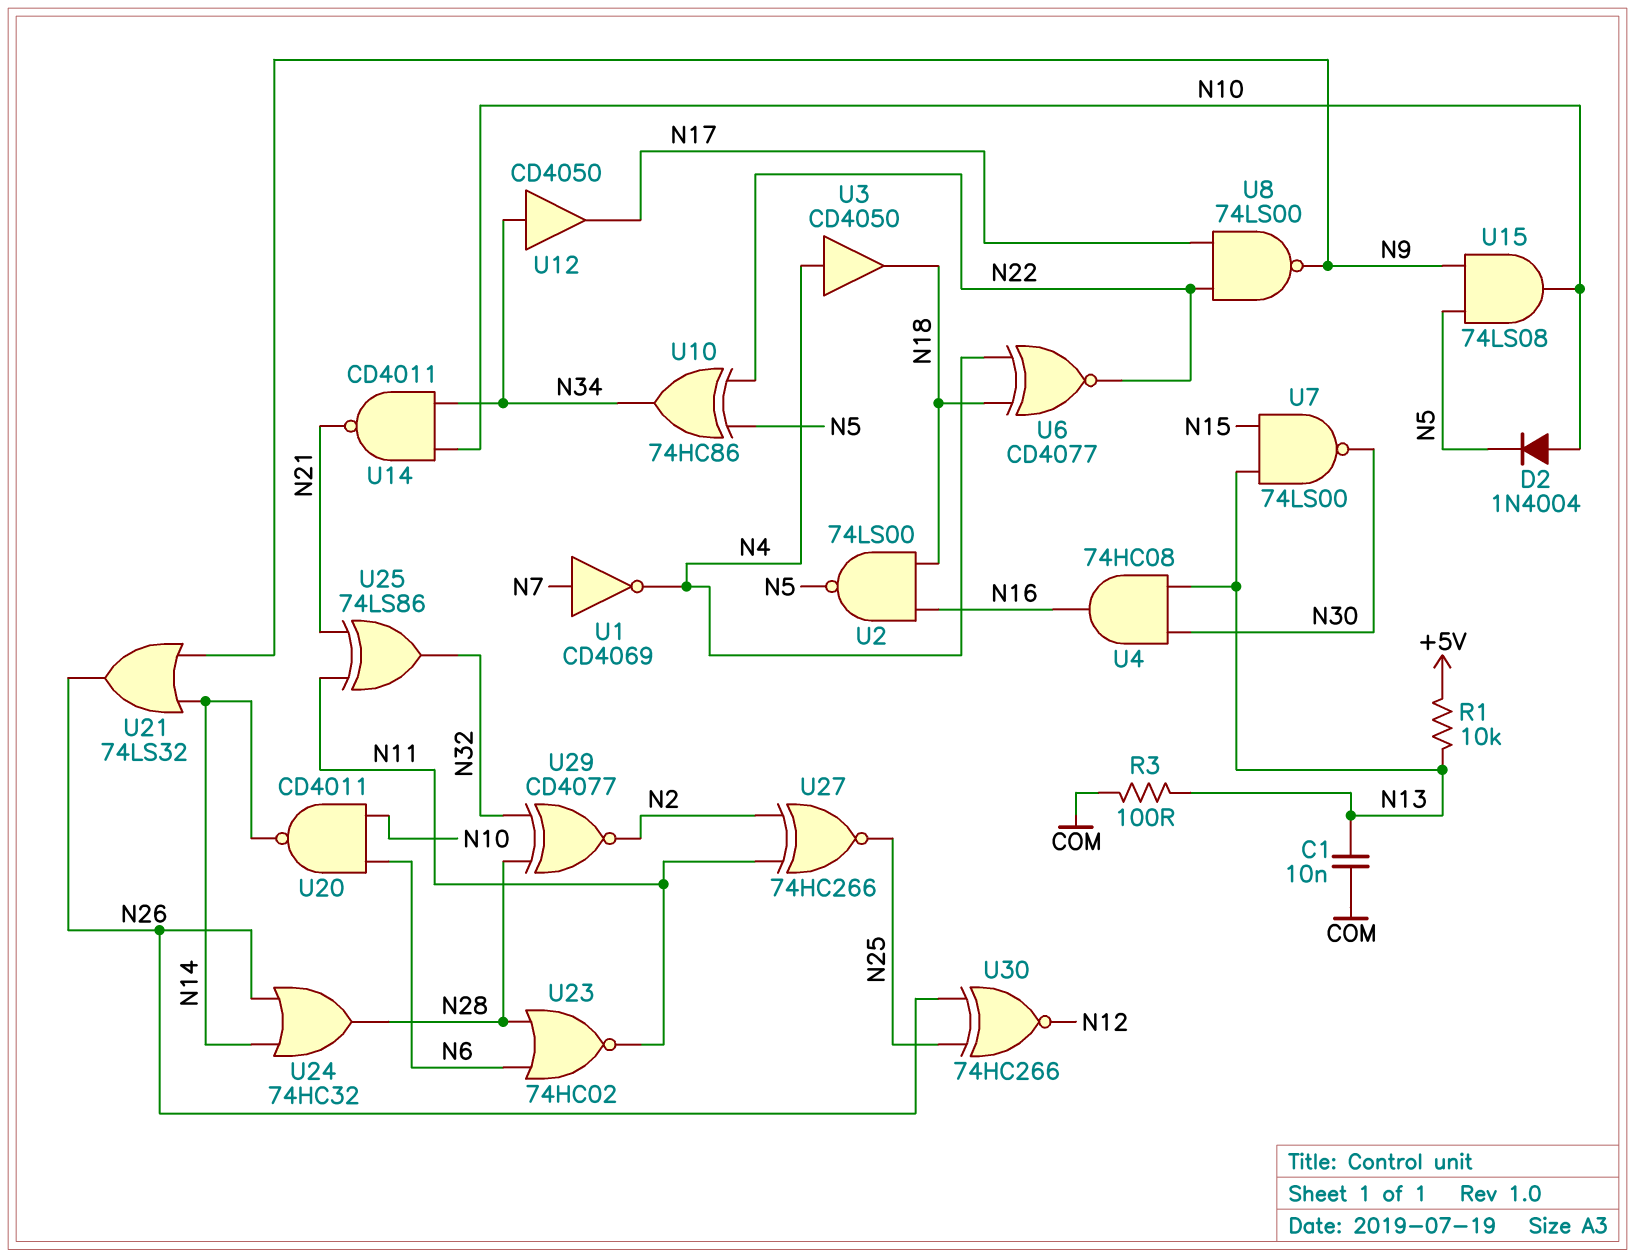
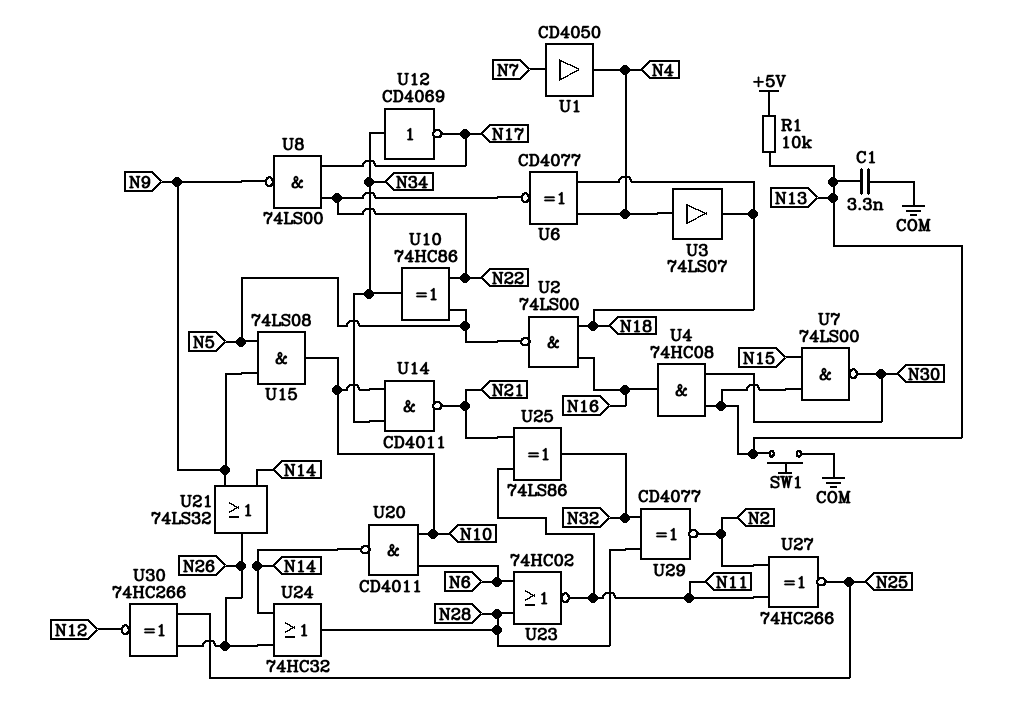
C1: 10nF (COM, N13) -> 3.3nF (COM, N13)
D2: diode 1N4004 (A N10, K N5) -> none
R3: 100 (COM, N13) -> none
SW1: none -> button (COM, N13)
U1: NOT CD4069 (in N7, out N4) -> buffer CD4050 (in N7, out N4)
U3: buffer CD4050 (in N4, out N18) -> buffer 74LS07 (in N4, out N18)
U12: buffer CD4050 (in N34, out N17) -> NOT CD4069 (in N34, out N17)

